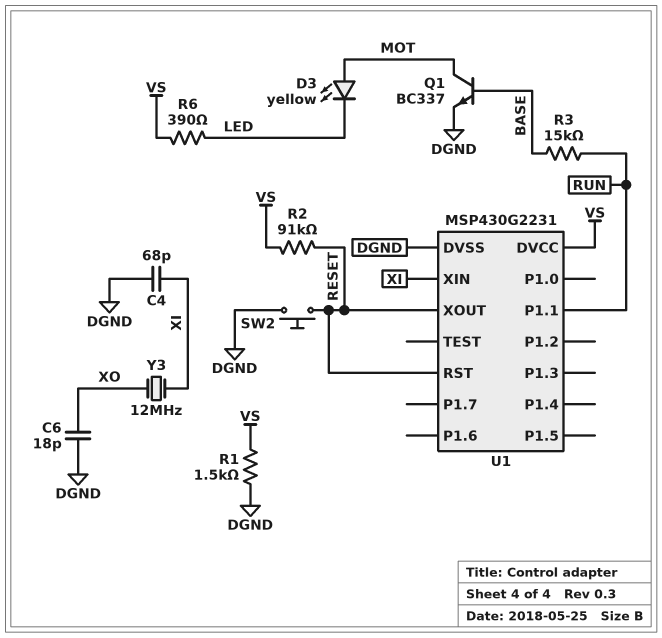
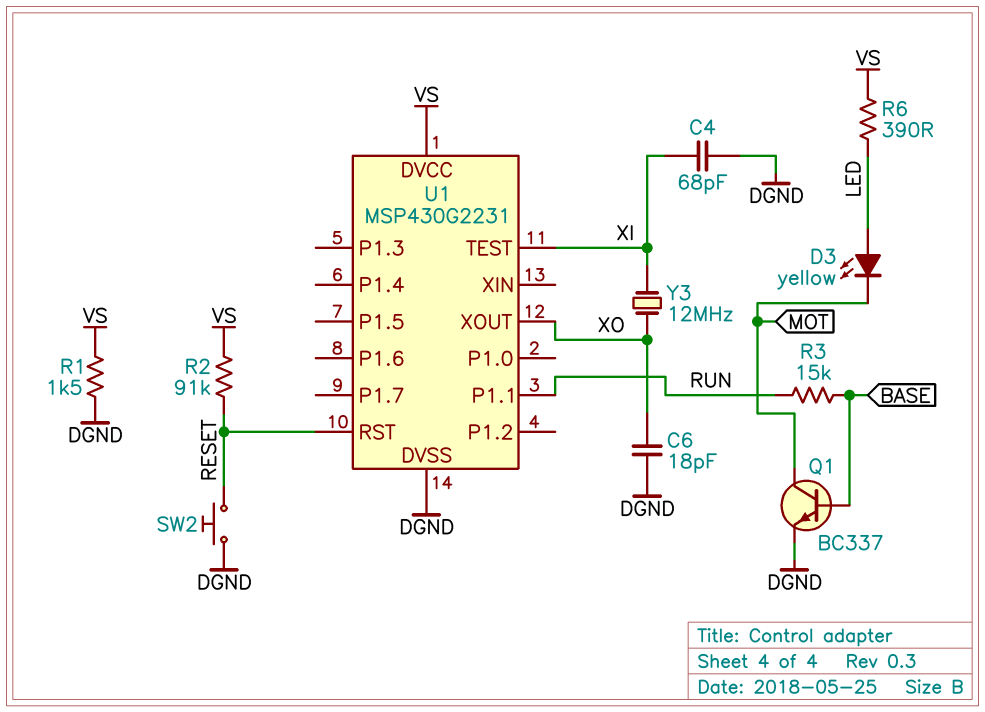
D3: LED yellow (A MOT, K LED) -> LED yellow (A LED, K MOT)
U1 pin TEST: none -> XI
U1 pin XIN: XI -> none
U1 pin XOUT: RESET -> XO

